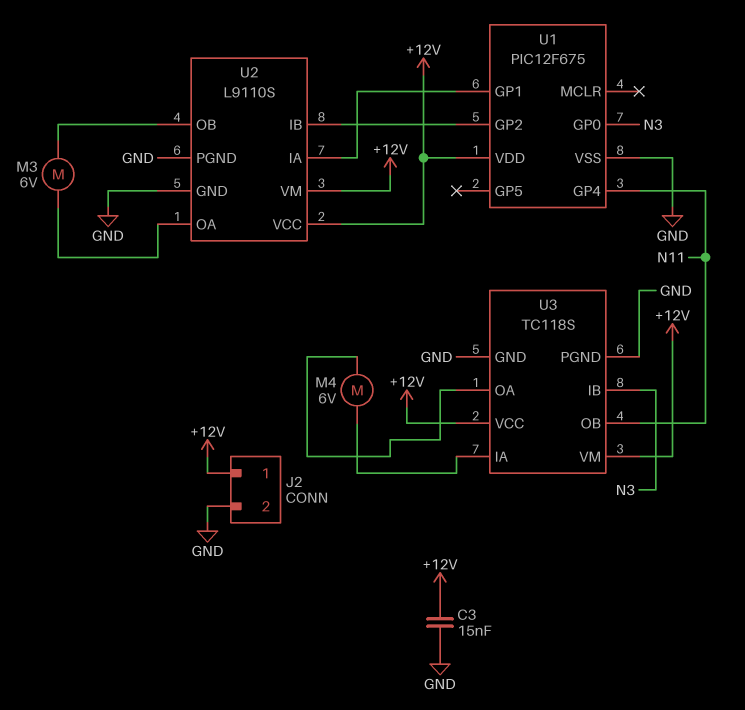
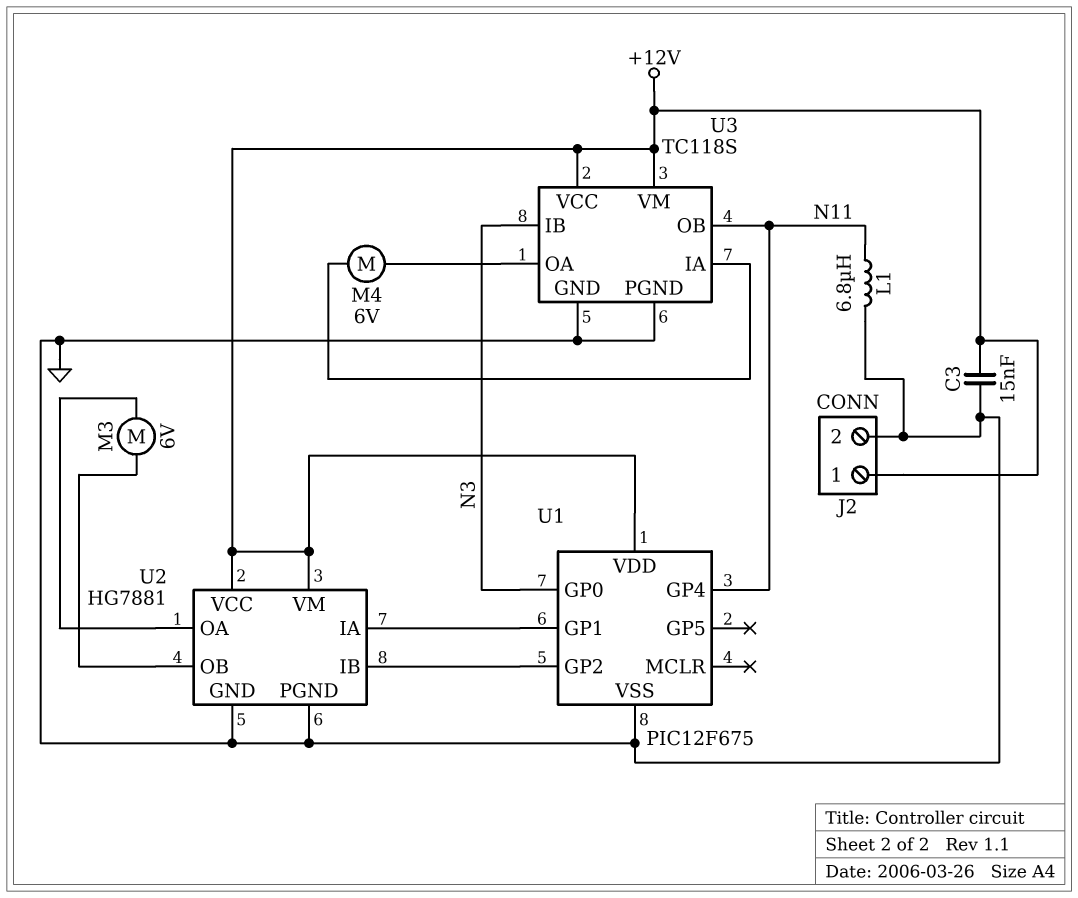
L1: none -> 6.8uH (GND, N11)
U2: L9110S -> HG7881

